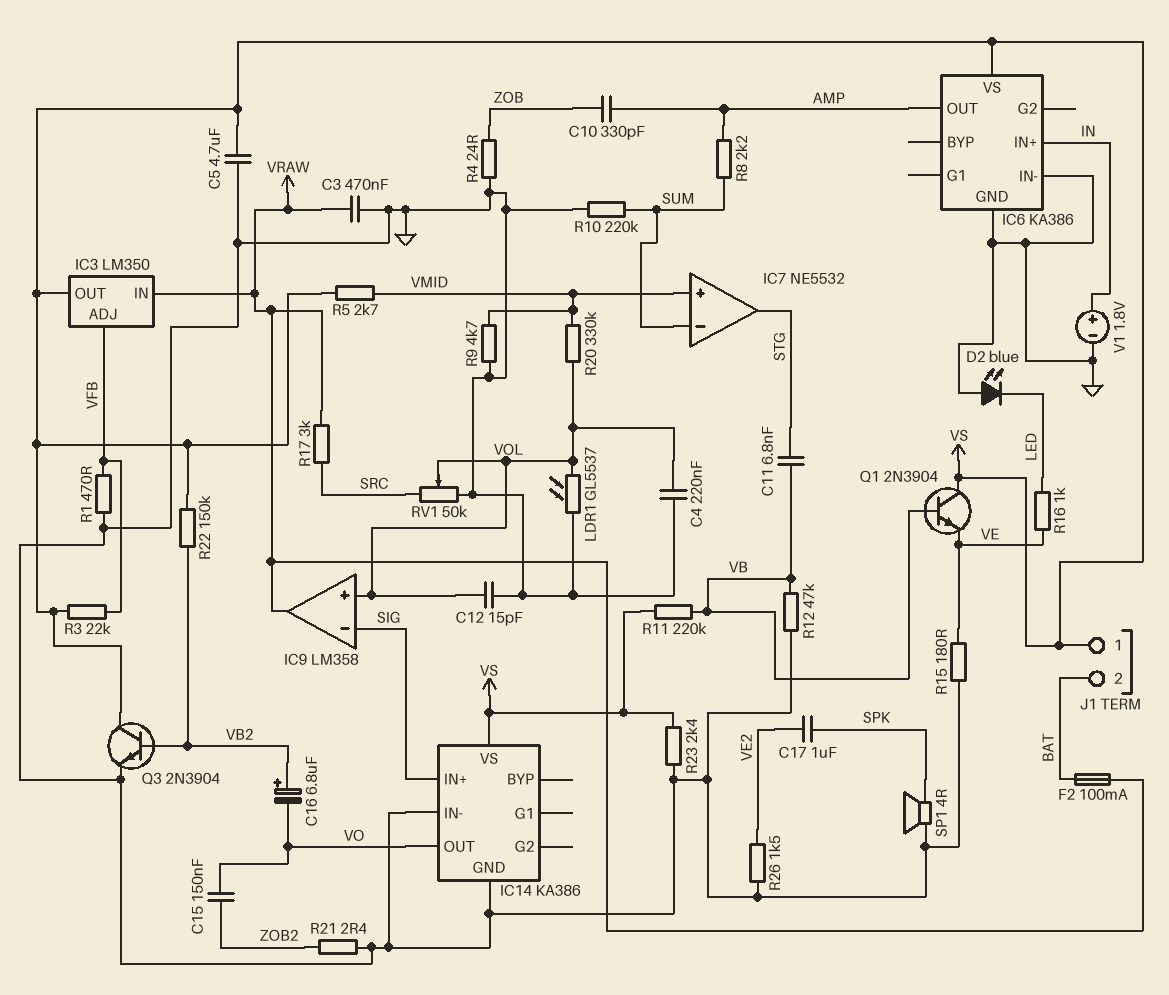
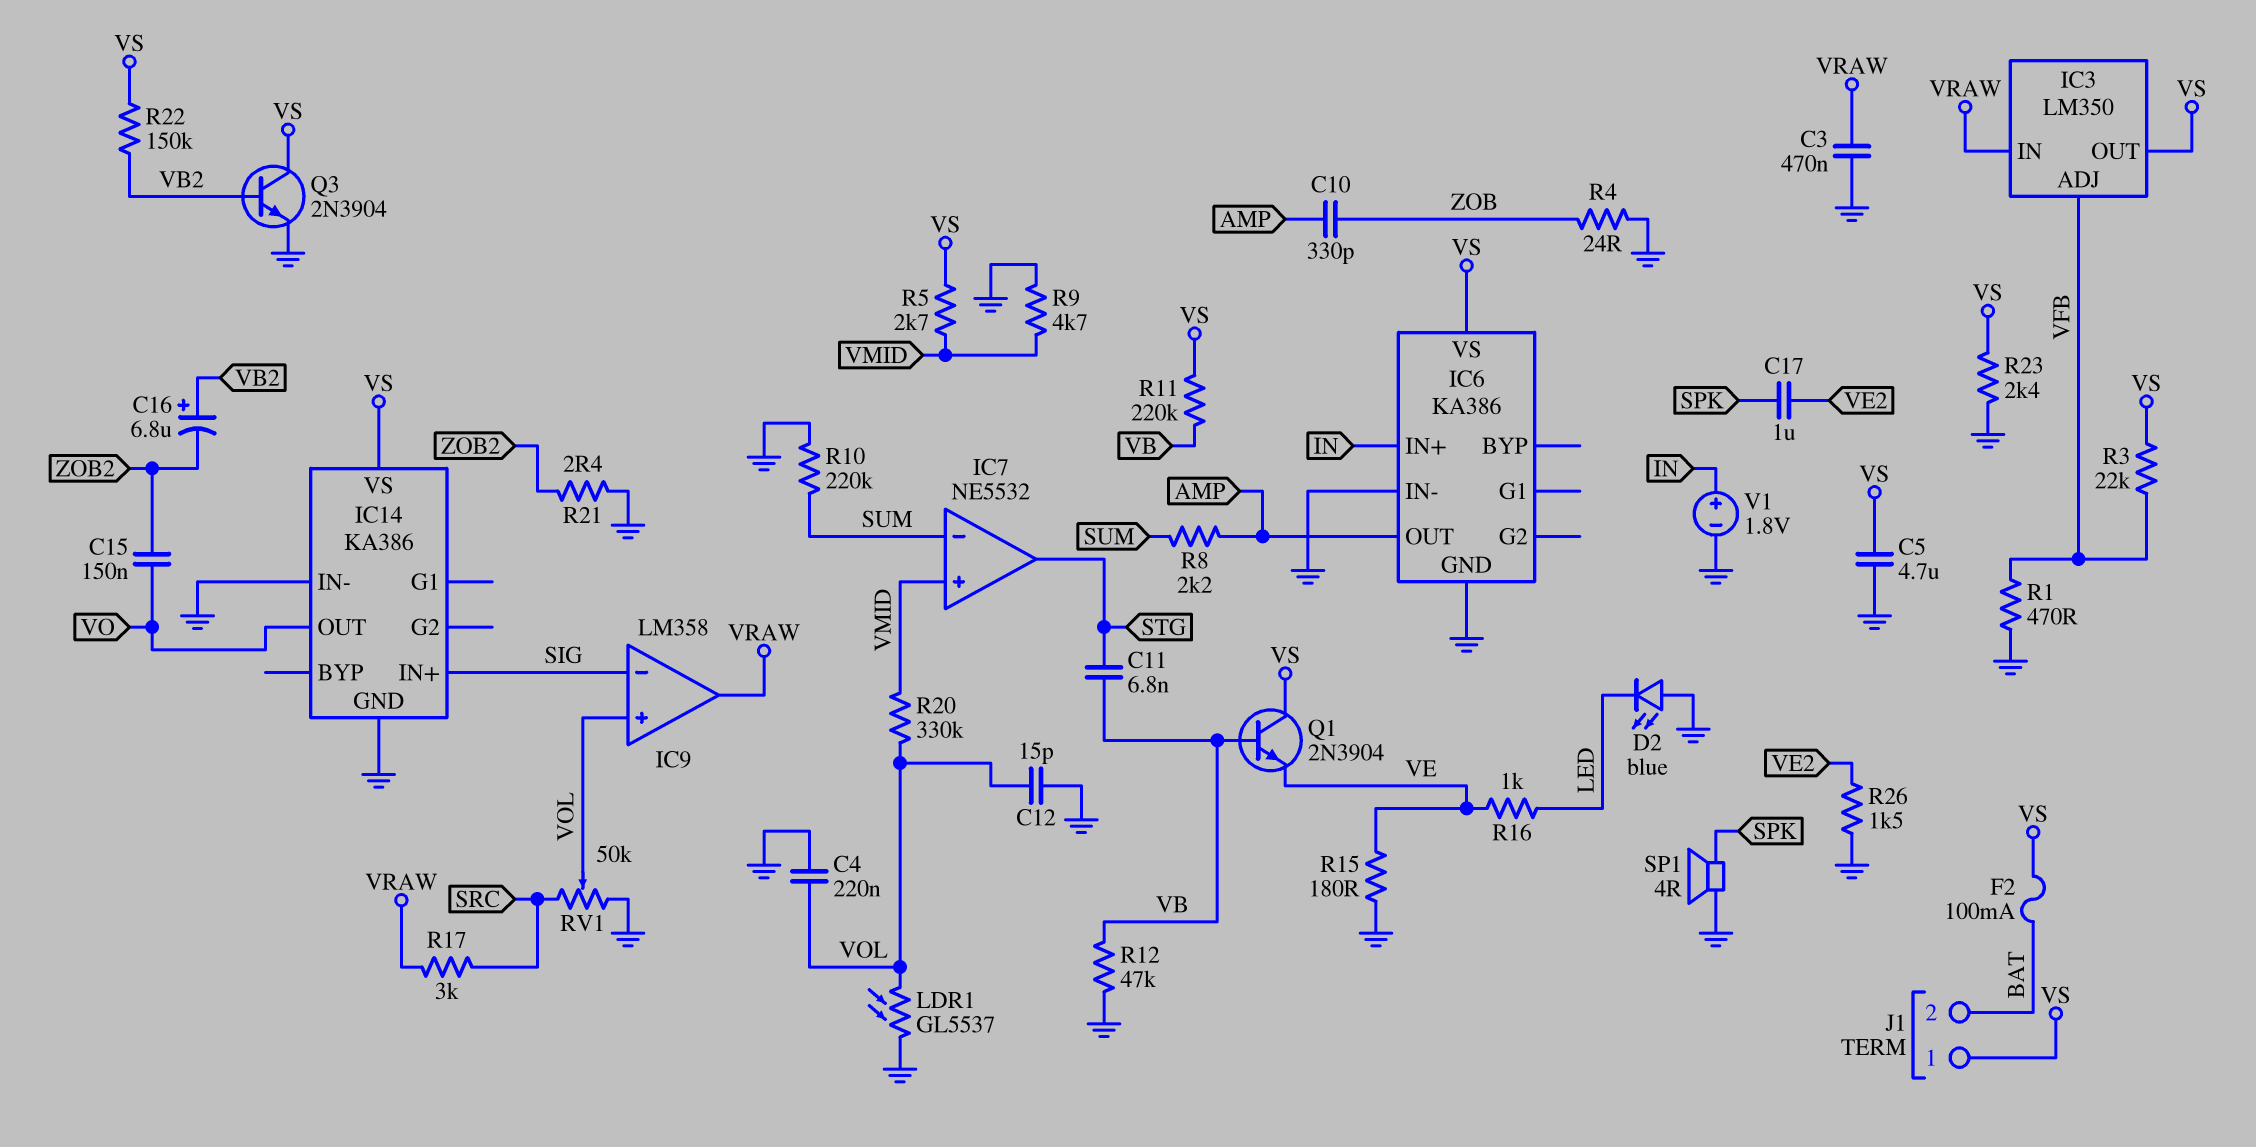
C16: 6.8uF (plus VB2, minus VO) -> 6.8uF (plus VB2, minus ZOB2)
F2: 100mA (BAT, VRAW) -> 100mA (BAT, VS)

